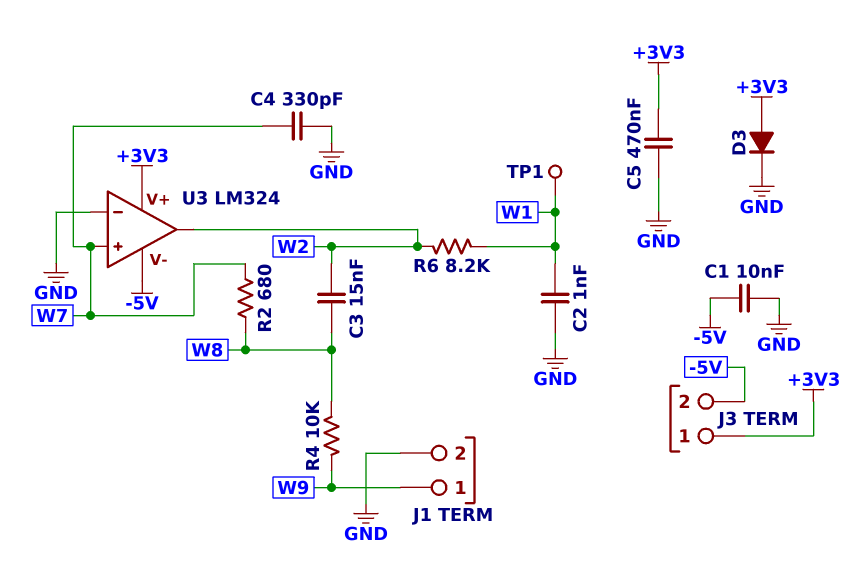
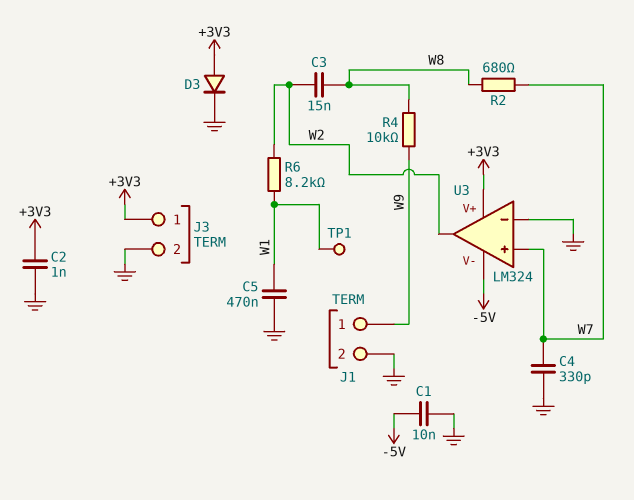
C2: 1nF (GND, W1) -> 1nF (+3V3, GND)
C5: 470nF (+3V3, GND) -> 470nF (GND, W1)
J3 pin 2: -5V -> GND

